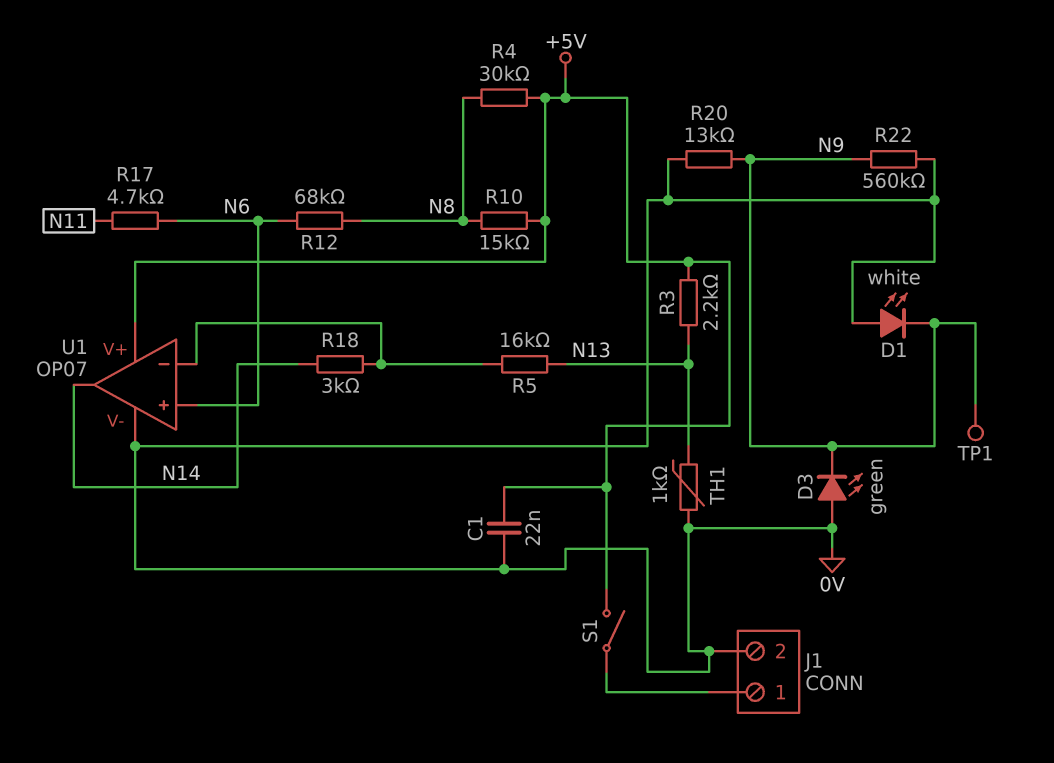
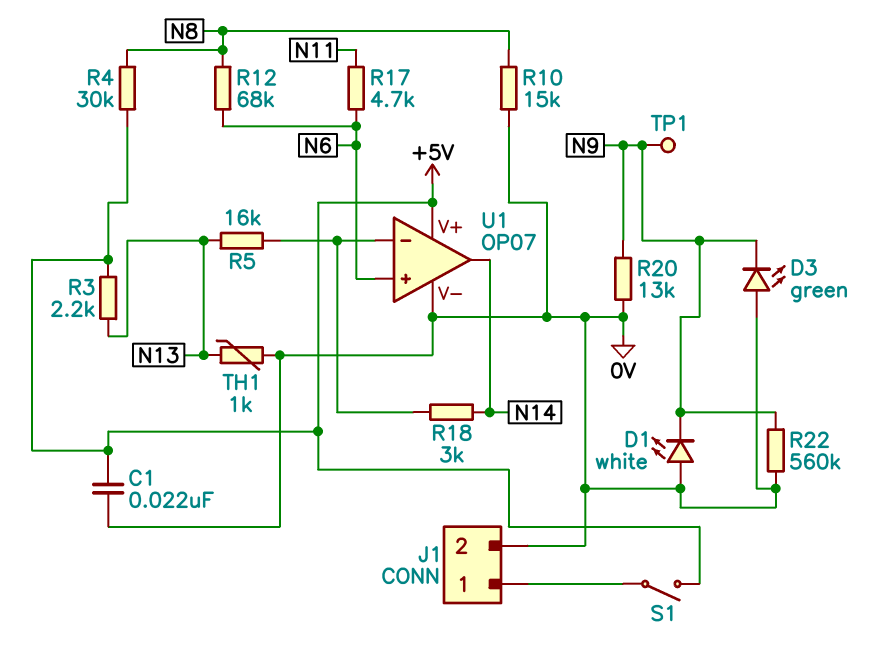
R10: 15k (+5V, N8) -> 15k (0V, N8)

